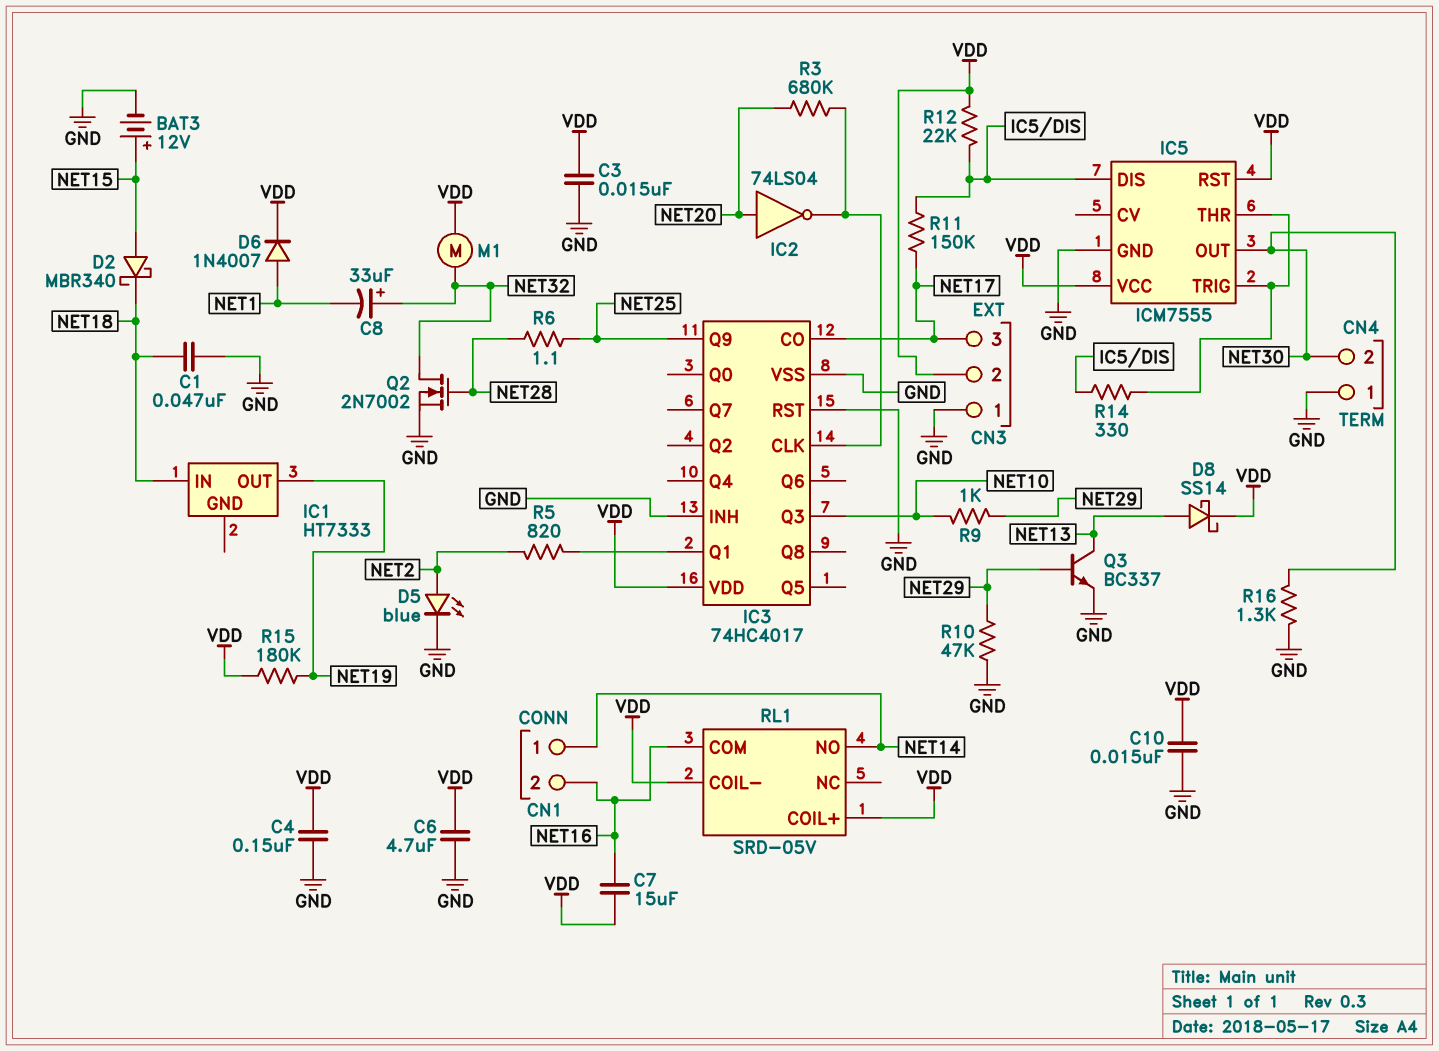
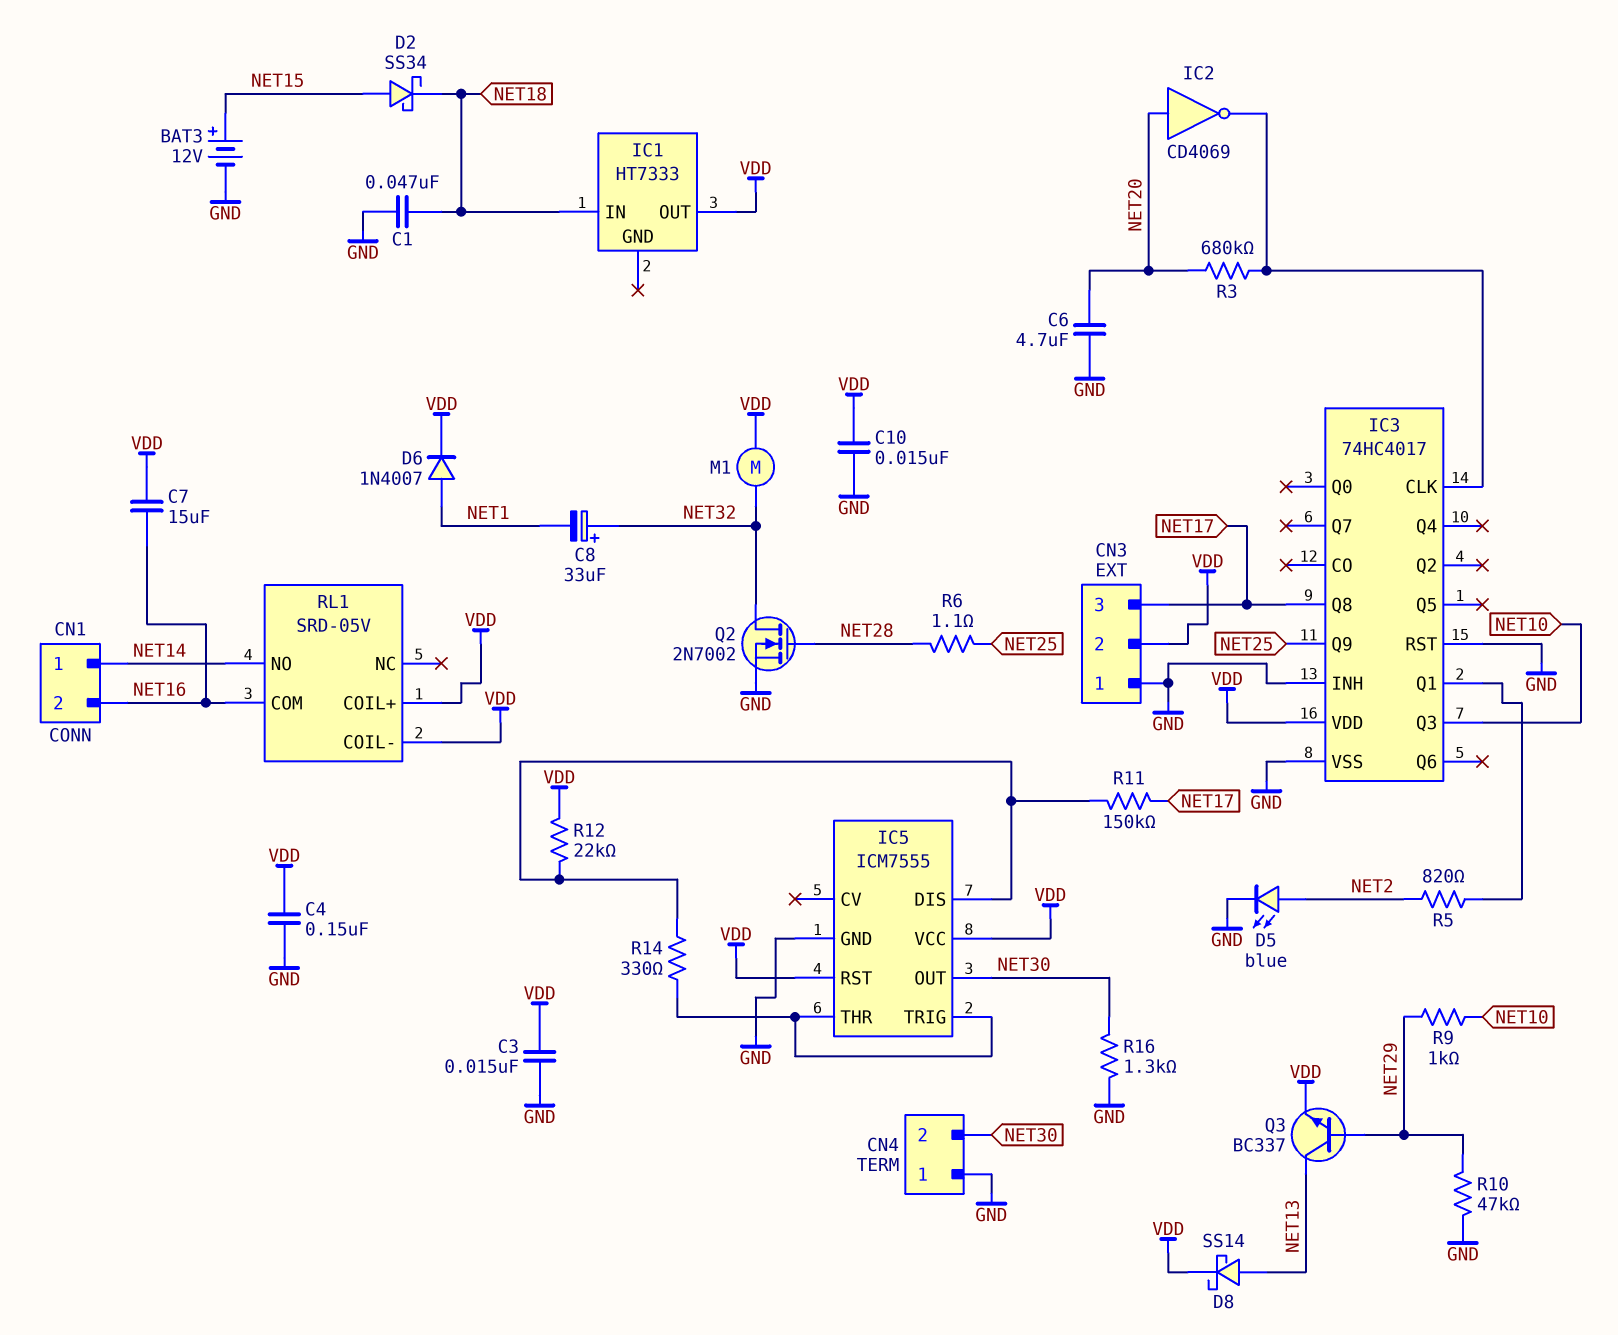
C6: 4.7uF (GND, VDD) -> 4.7uF (GND, NET20)
D2: schottky MBR340 (A NET15, K NET18) -> schottky SS34 (A NET15, K NET18)
IC1 pin OUT: NET19 -> VDD
IC2: NOT 74LS04 (in NET20, out IC3/CLK) -> NOT CD4069 (in NET20, out IC3/CLK)
IC3 pin CO: NET17 -> none
IC3 pin Q8: none -> NET17
Q3: NPN BC337 (B NET29, C NET13, E GND) -> NPN BC337 (B NET29, C NET13, E VDD)
R15: 180k (NET19, VDD) -> none

